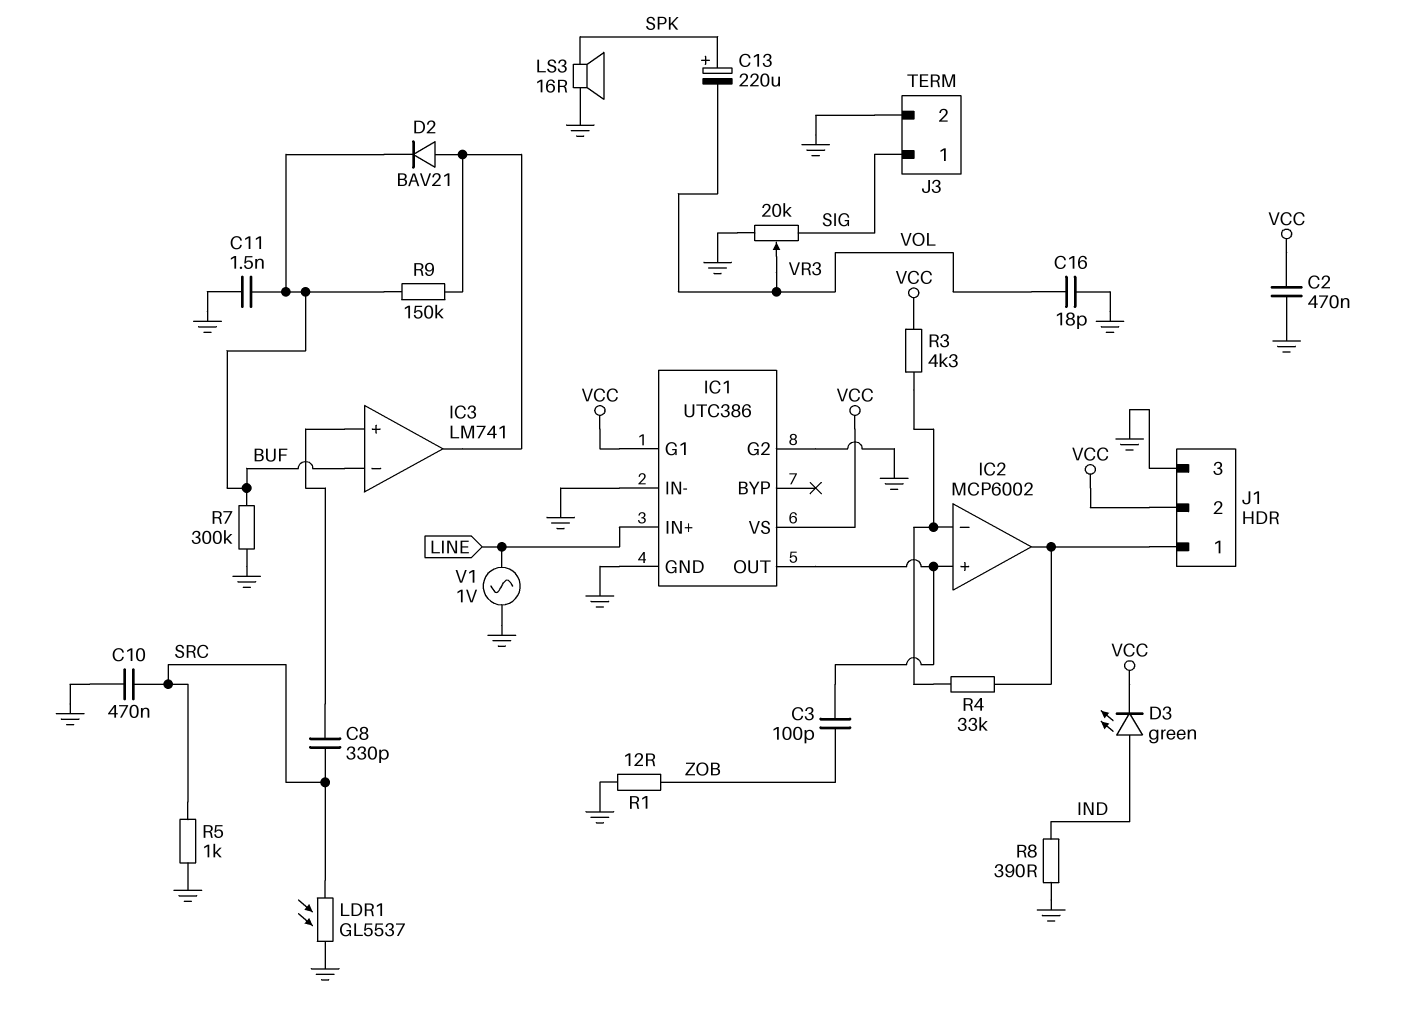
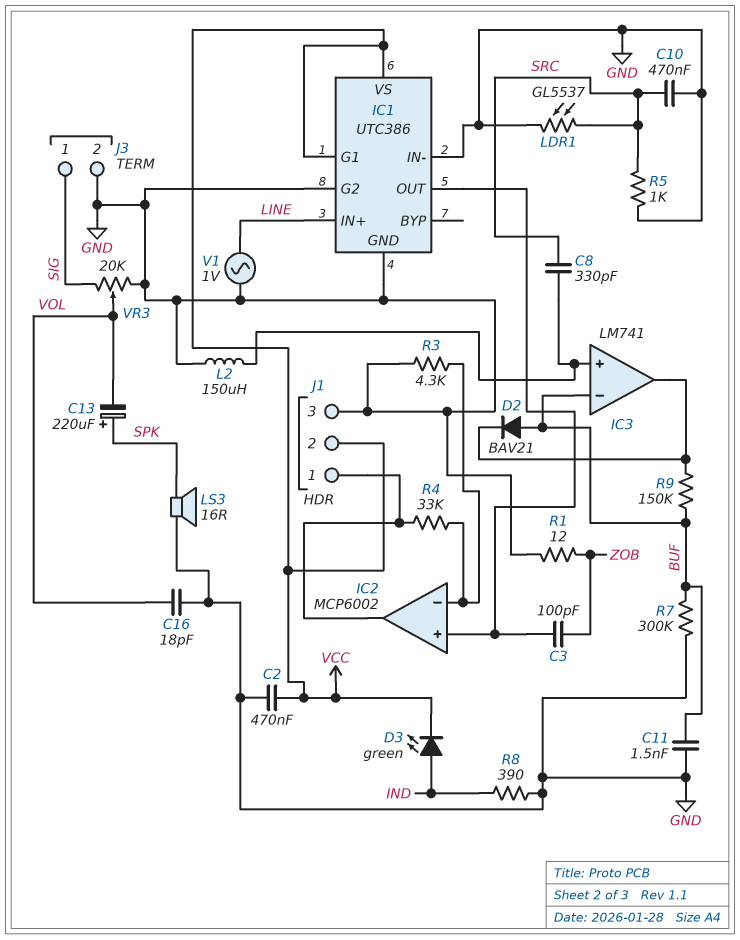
D2: diode BAV21 (A IC3/out, K BUF) -> diode BAV21 (A BUF, K IC3/out)
L2: none -> 150uH (GND, IC3/in+)
R3: 4.3k (IC2/in-, VCC) -> 4.3k (GND, IC2/in-)

